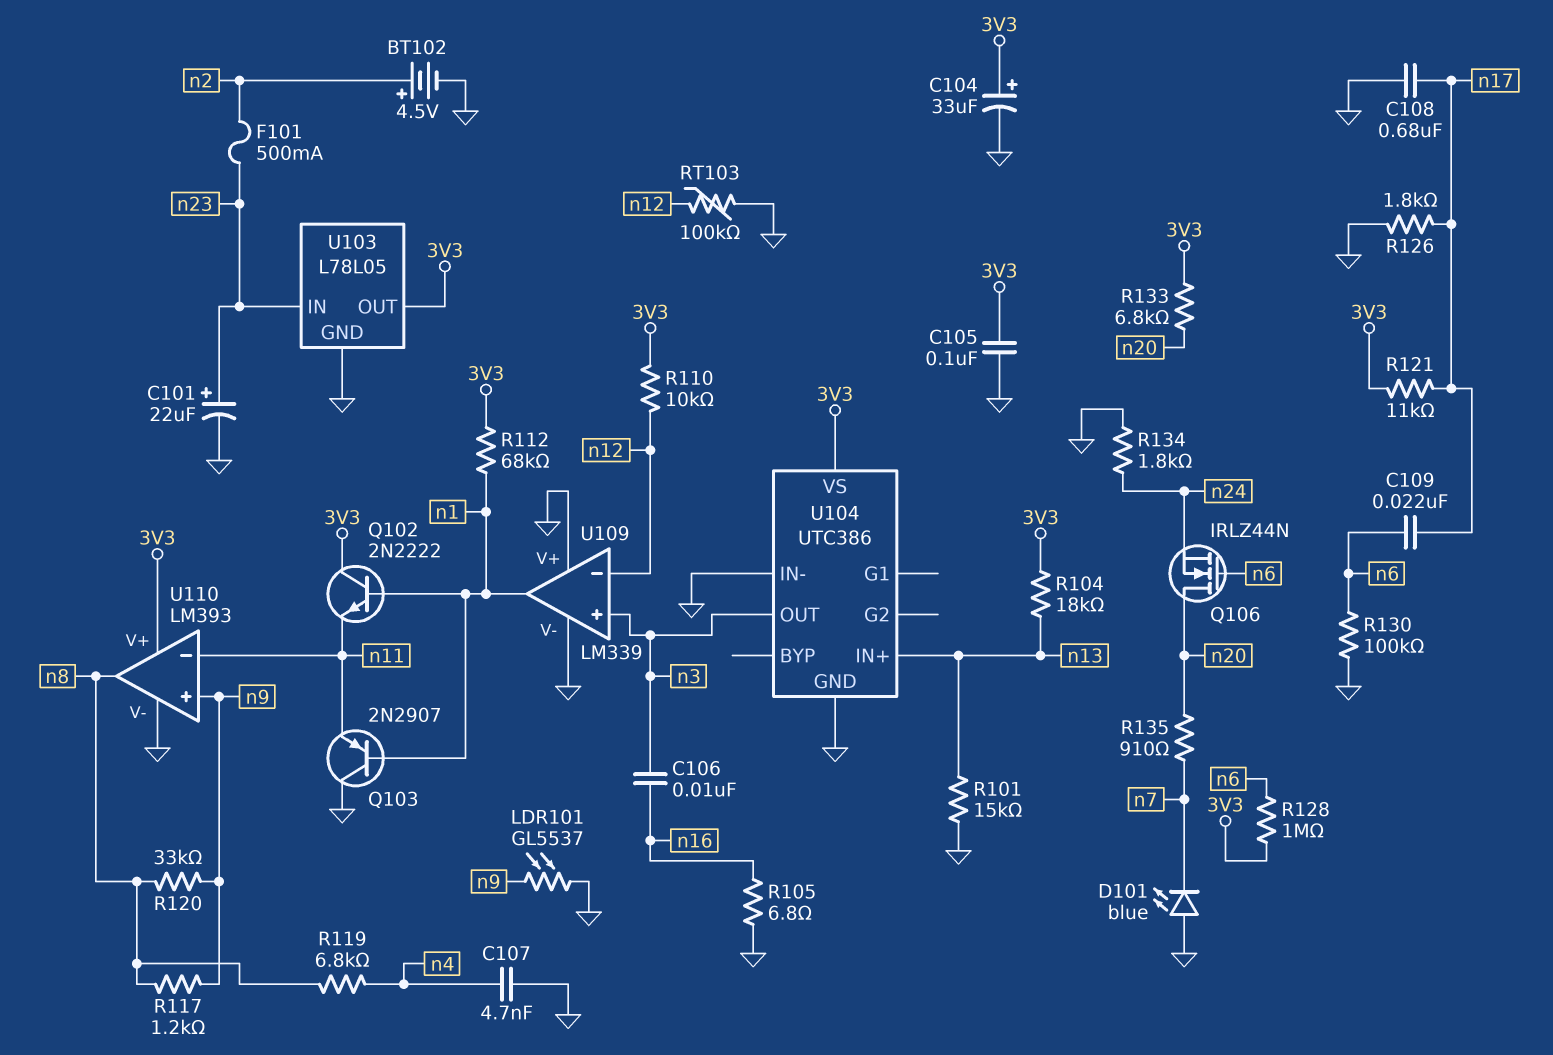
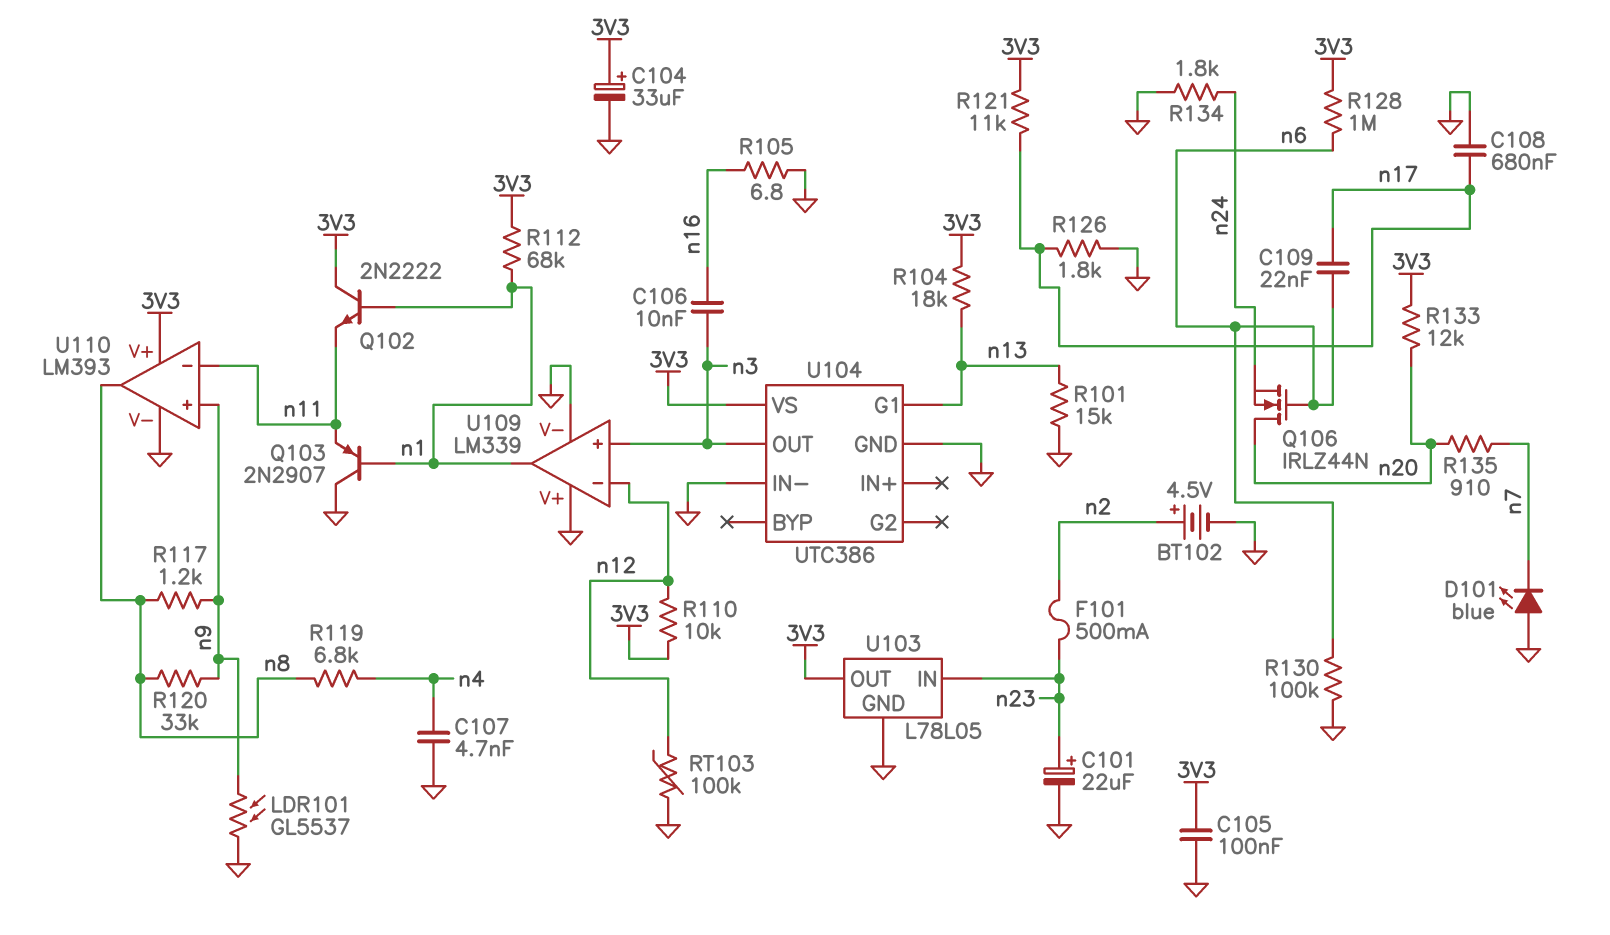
R133: 6.8k (3V3, n20) -> 12k (3V3, n20)
U104 pin G1: none -> n13
U104 pin IN+: n13 -> none

